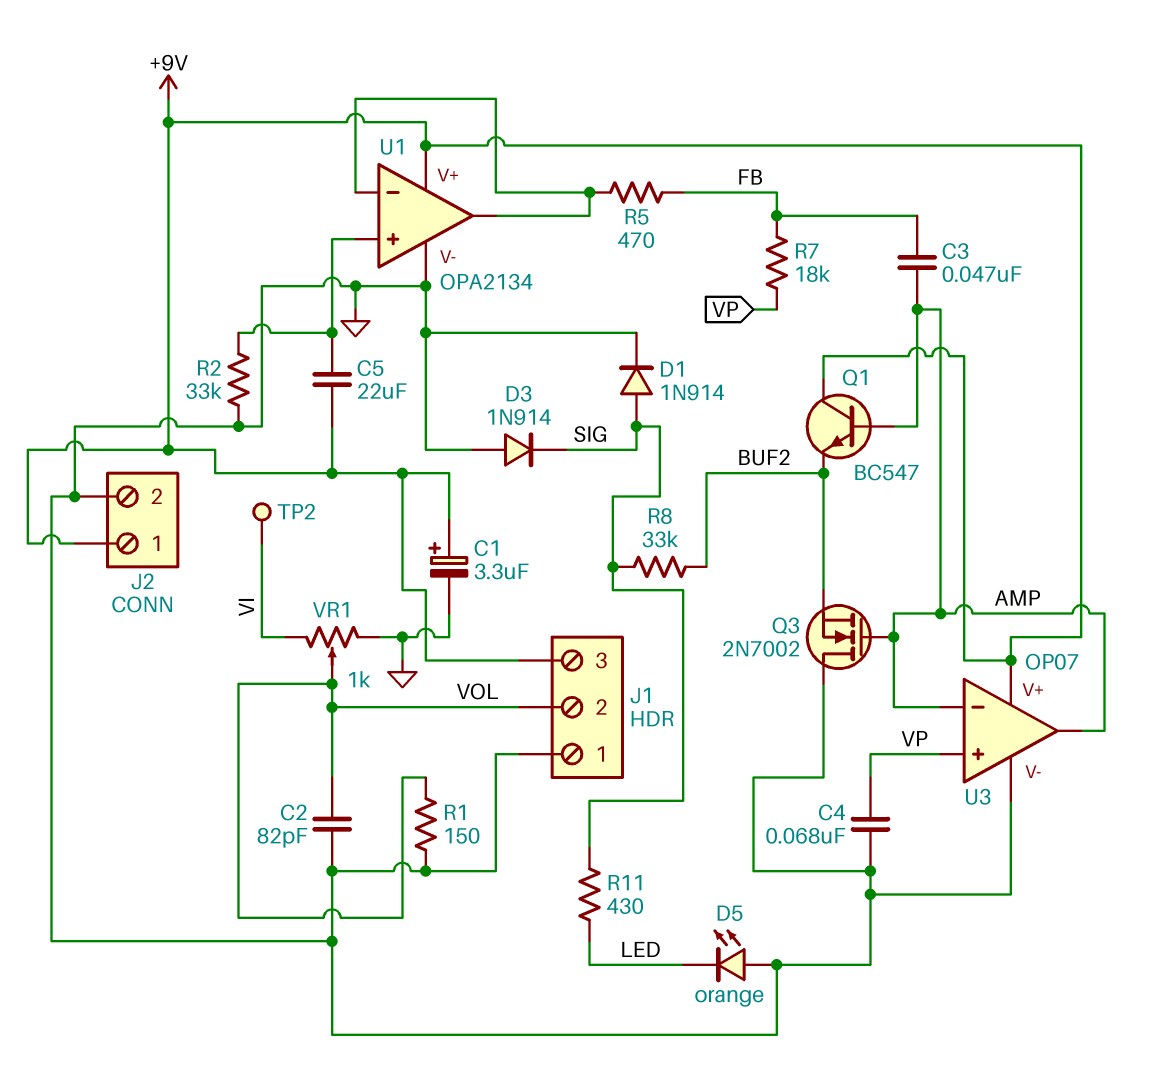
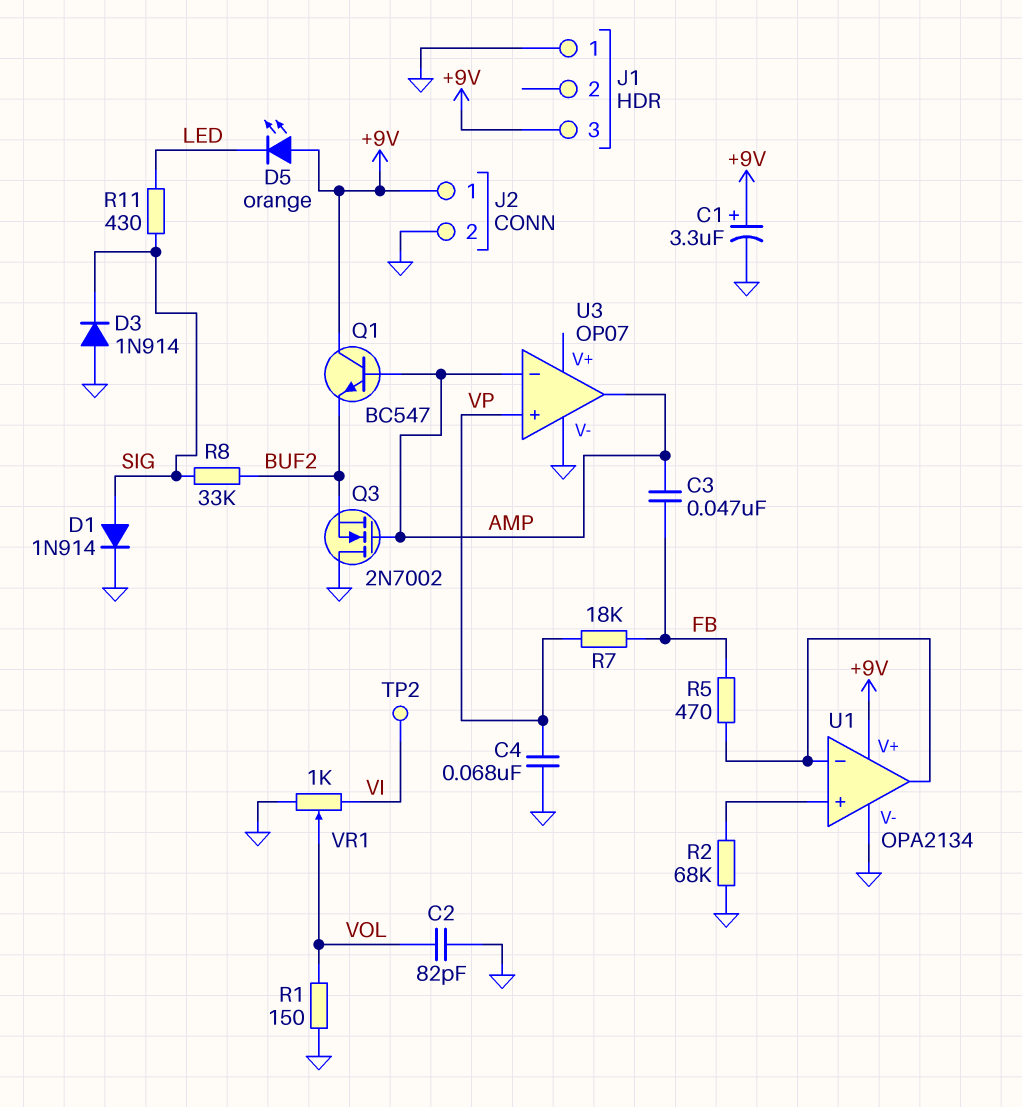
C5: 22uF (+9V, U1/in+) -> none
D5: LED orange (A GND, K LED) -> LED orange (A +9V, K LED)
J1 pin 2: VOL -> none
R2: 33k (GND, U1/in+) -> 68k (GND, U1/in+)
U3 pin V+: +9V -> none

